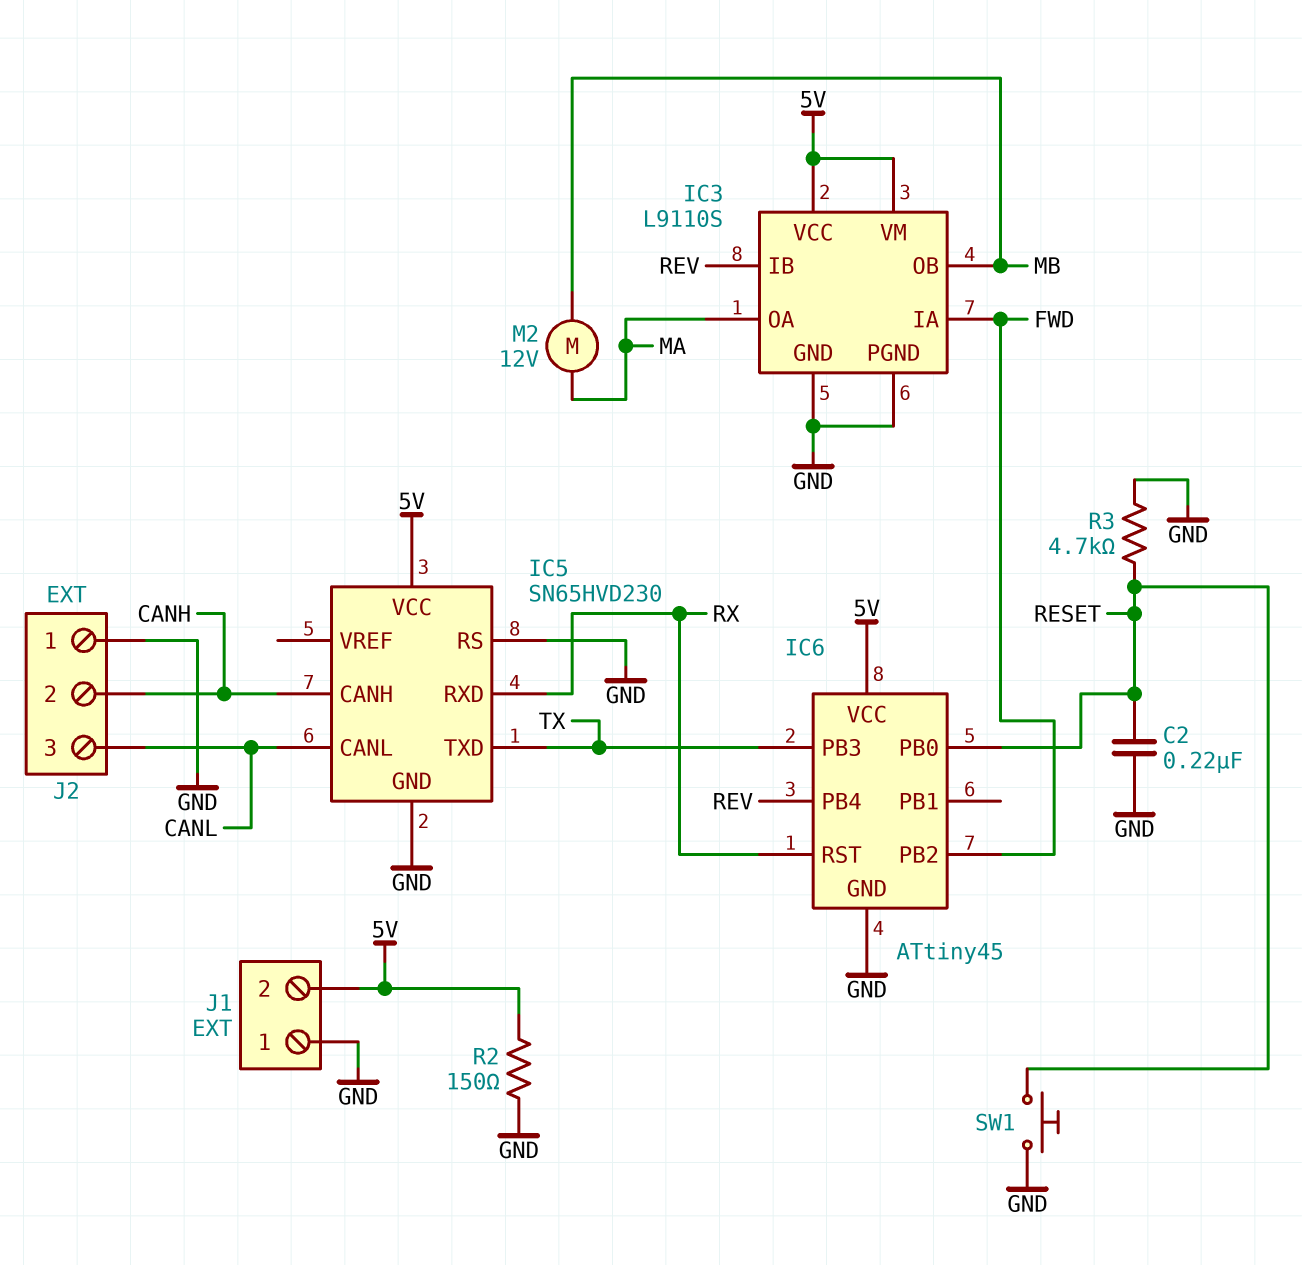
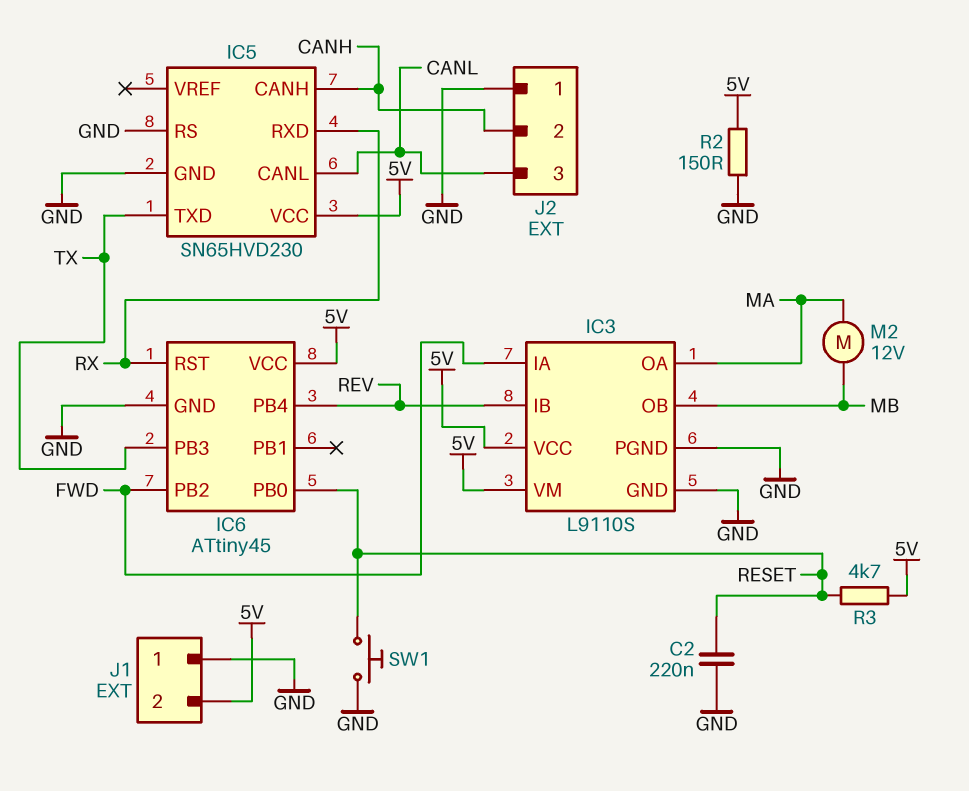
R3: 4.7k (GND, RESET) -> 4.7k (5V, RESET)

